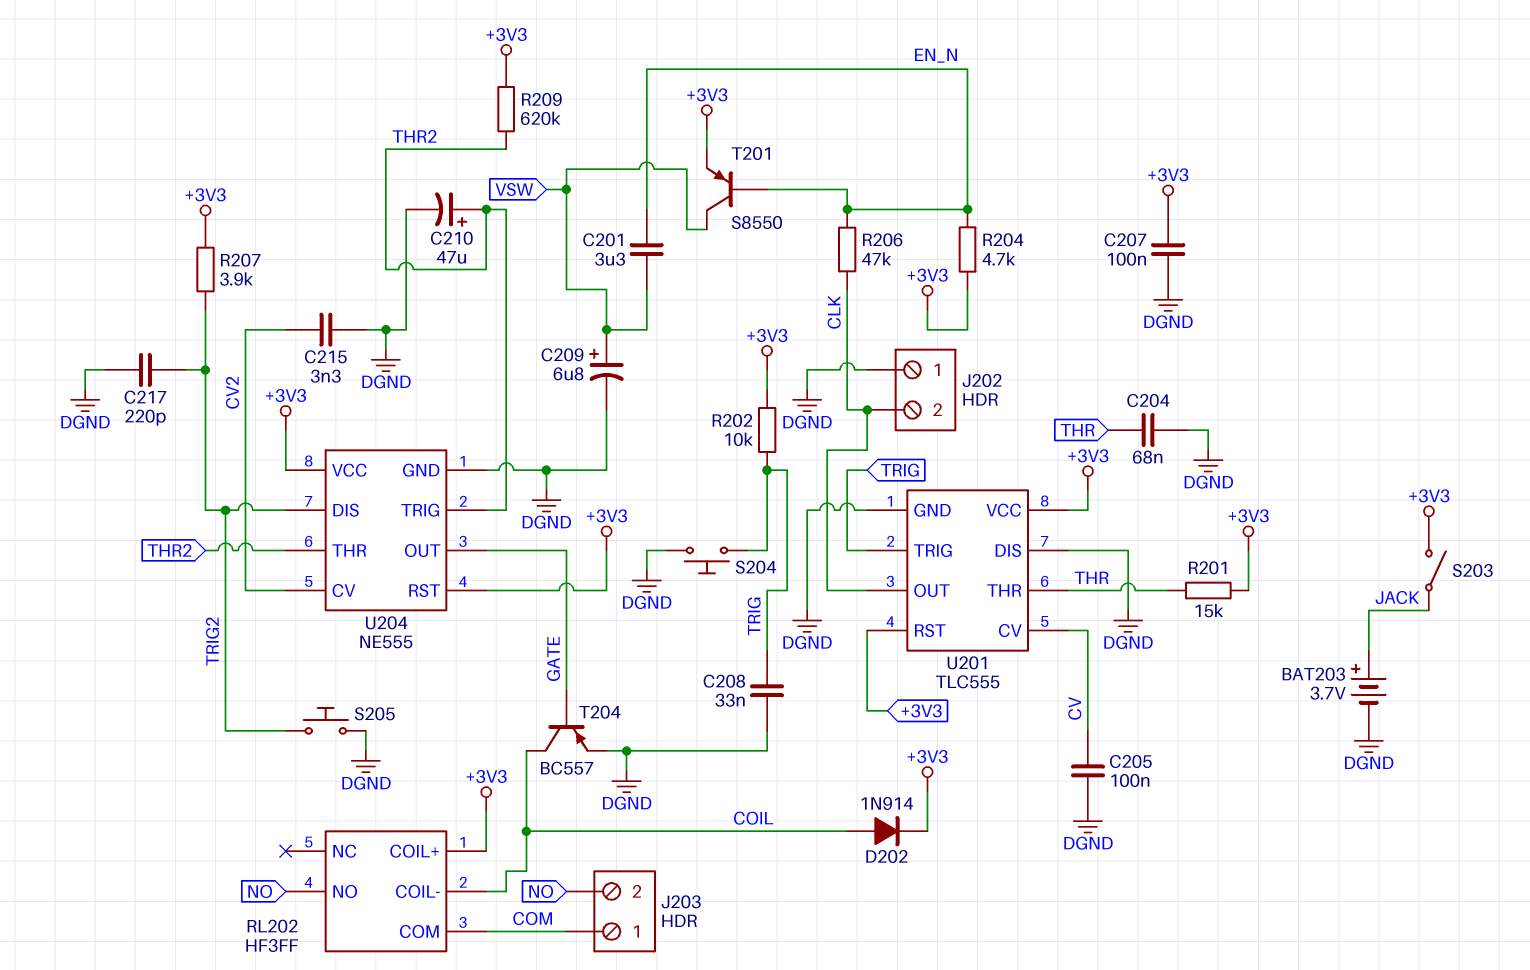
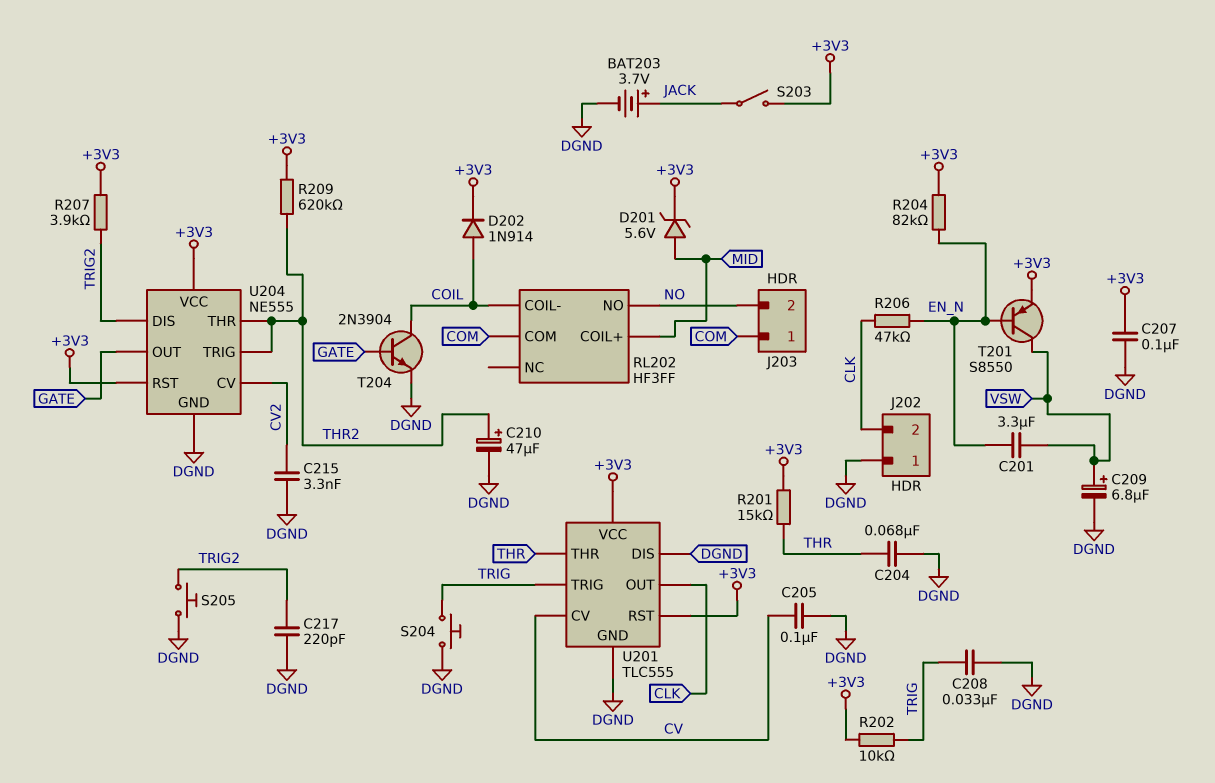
D201: none -> zener 5.6V (A MID, K +3V3)
R204: 4.7k (+3V3, EN_N) -> 82k (+3V3, EN_N)
RL202 pin COIL+: +3V3 -> MID
T204: PNP BC557 (B GATE, C COIL, E DGND) -> NPN 2N3904 (B GATE, C COIL, E DGND)

